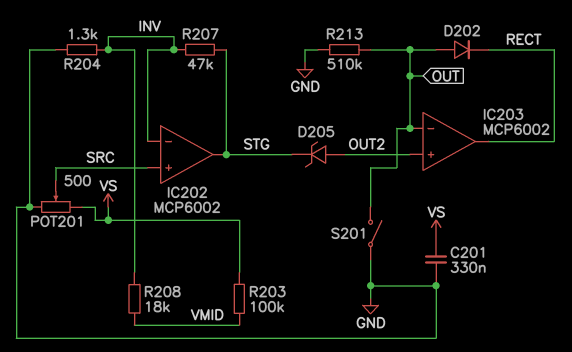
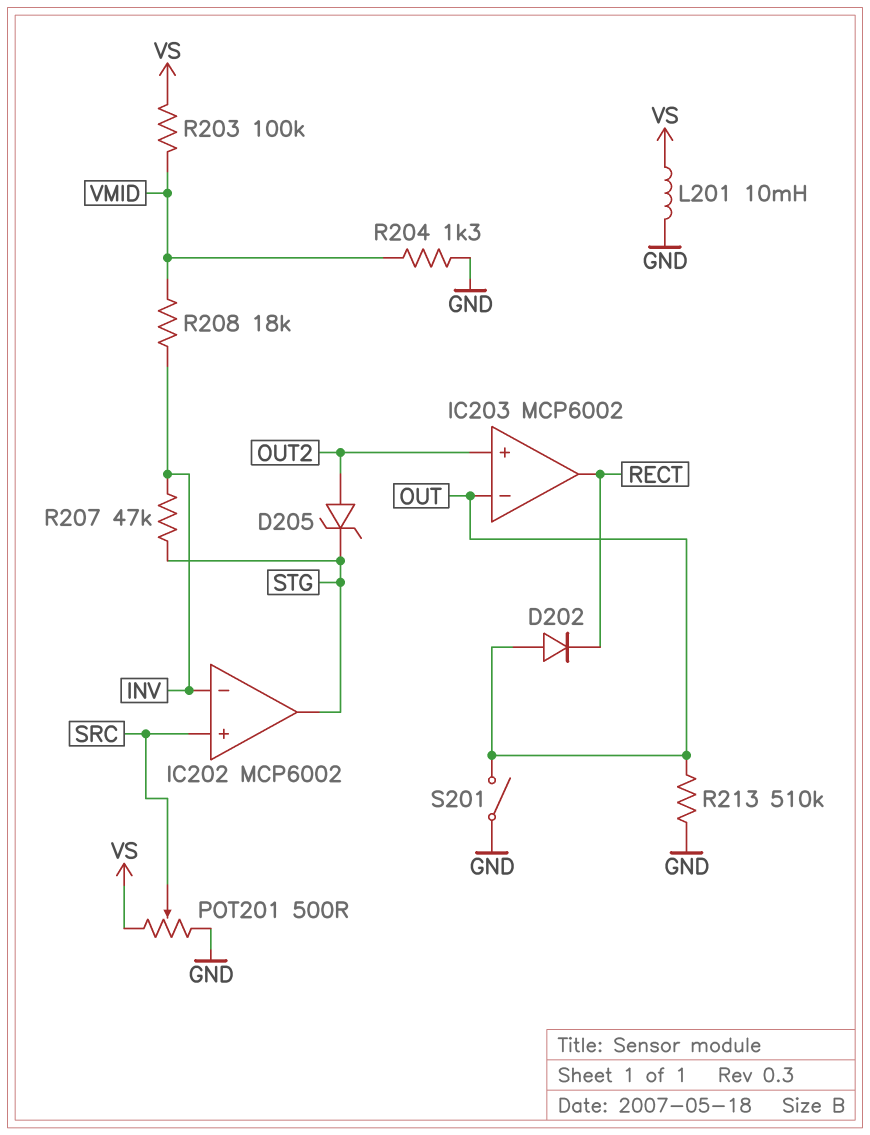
C201: 330nF (GND, VS) -> none
L201: none -> 10mH (GND, VS)
R204: 1.3k (GND, INV) -> 1.3k (GND, VMID)

